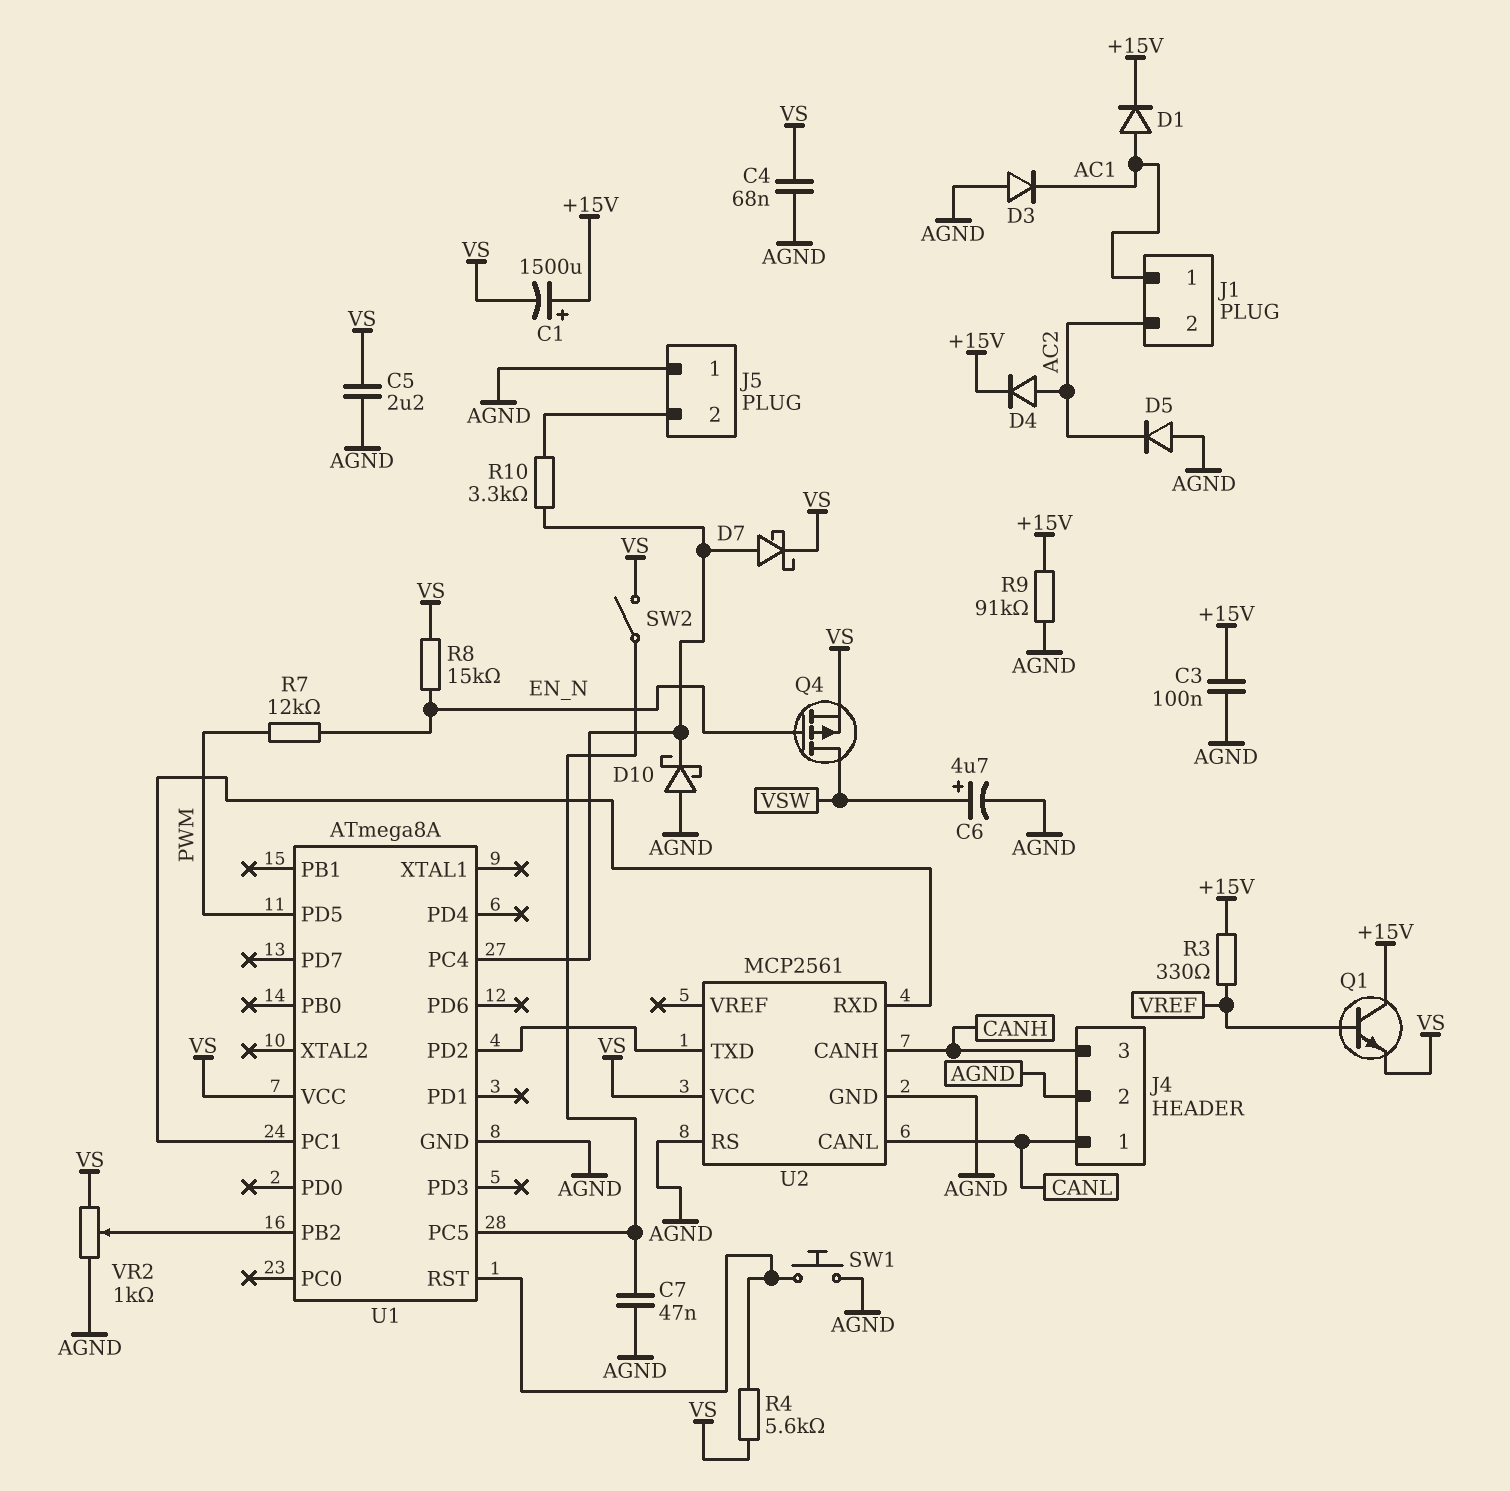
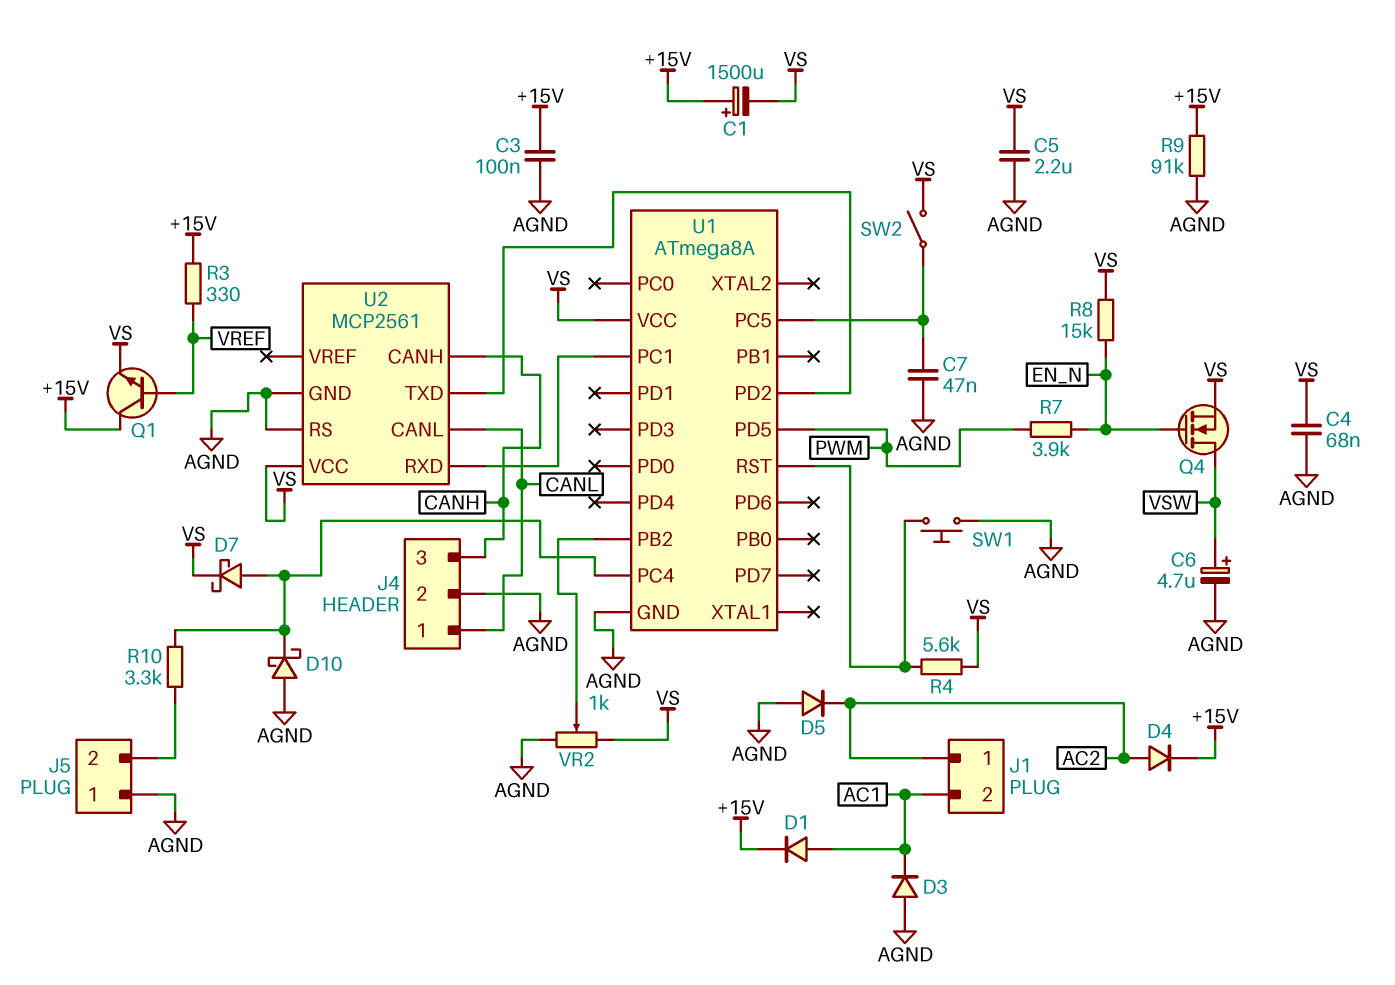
J1 pin 1: AC1 -> AC2
J1 pin 2: AC2 -> AC1
Q4: PMOS (G EN_N, D VSW, S VS) -> NMOS (G EN_N, D VSW, S VS)
R7: 12k (EN_N, PWM) -> 3.9k (EN_N, PWM)

